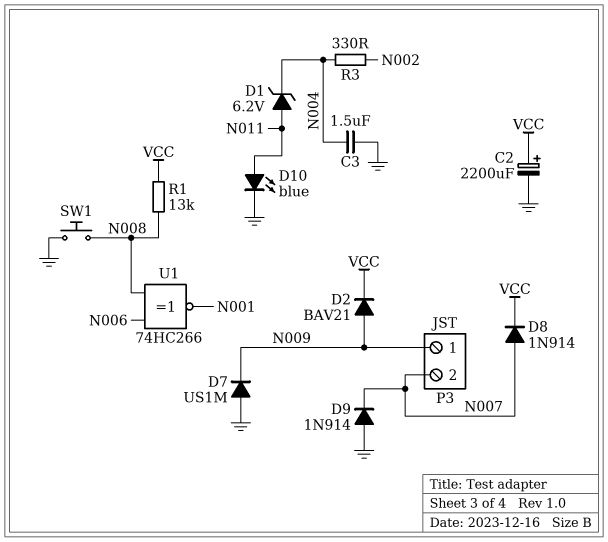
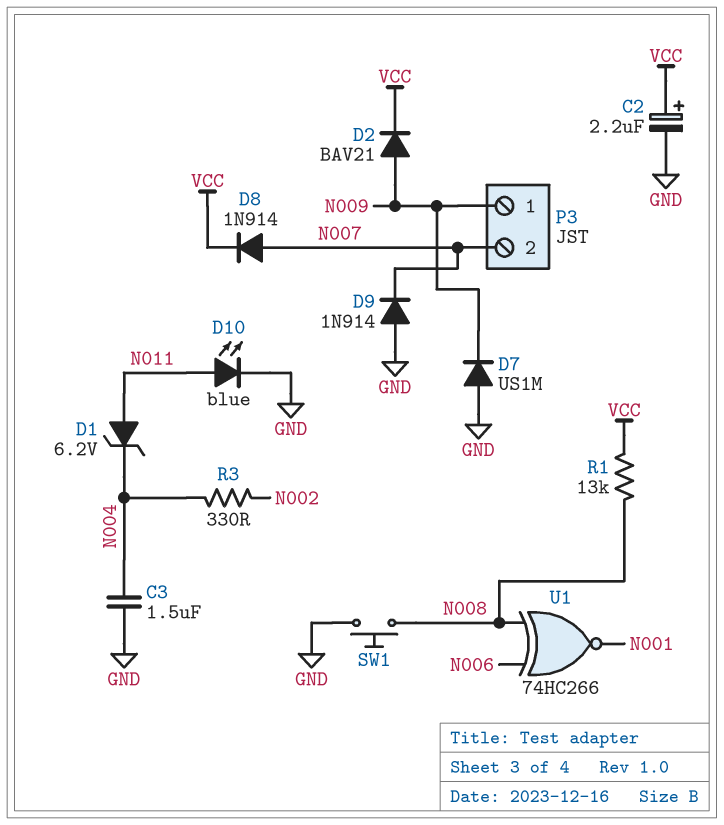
C2: 2200uF (plus VCC, minus GND) -> 2.2uF (plus VCC, minus GND)

